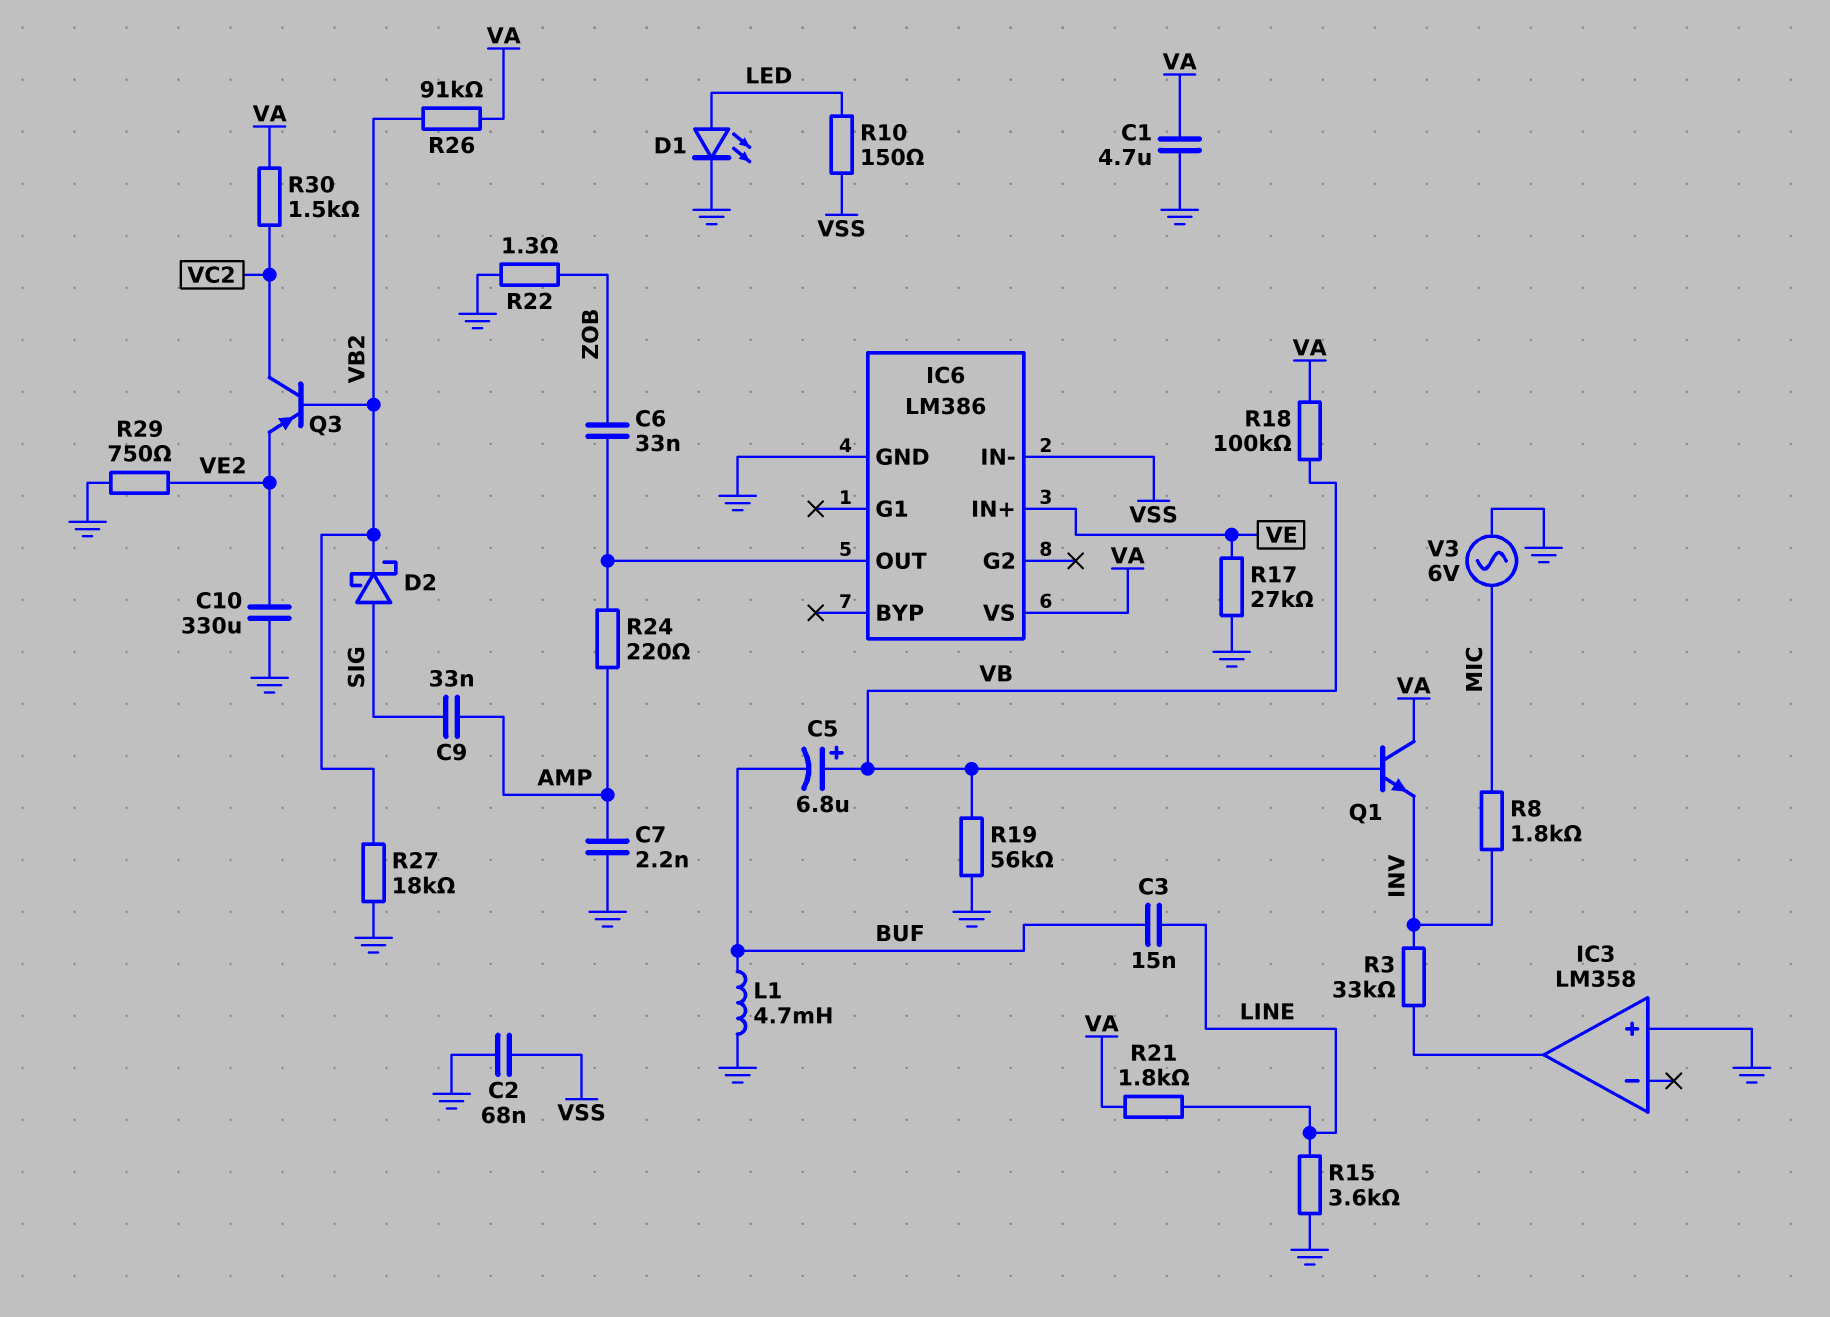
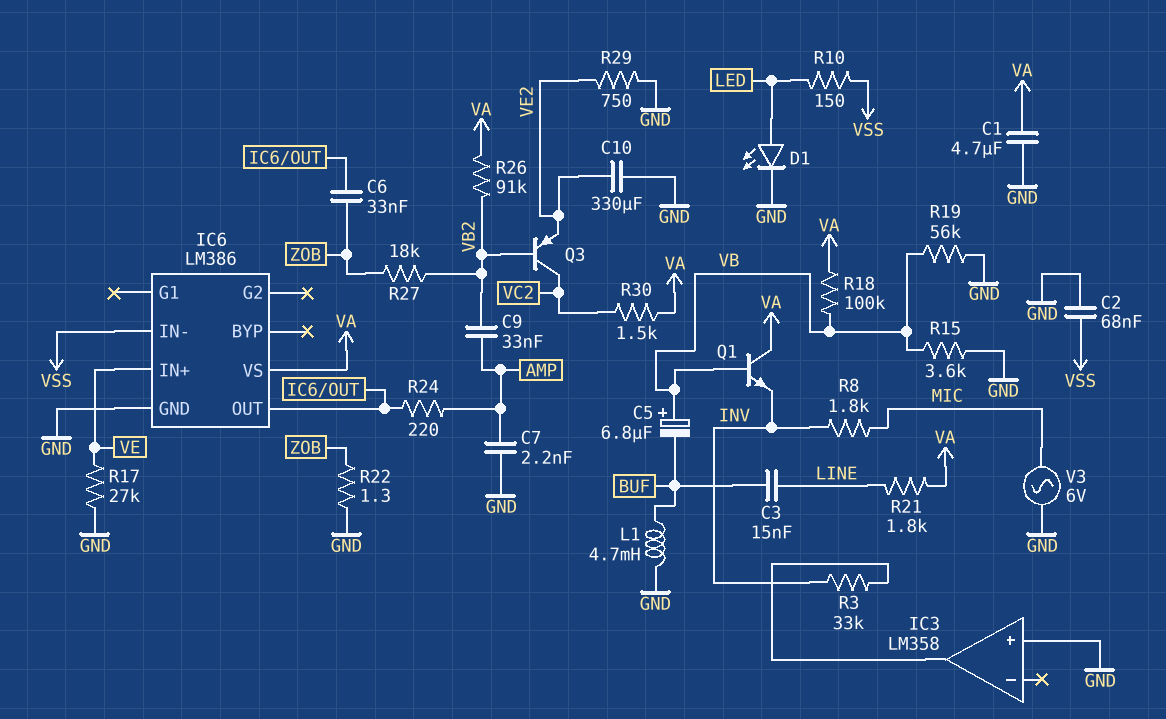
C9: 33nF (AMP, SIG) -> 33nF (AMP, VB2)
D2: schottky (A SIG, K VB2) -> none
R15: 3.6k (GND, LINE) -> 3.6k (GND, VB)
R27: 18k (GND, VB2) -> 18k (VB2, ZOB)

